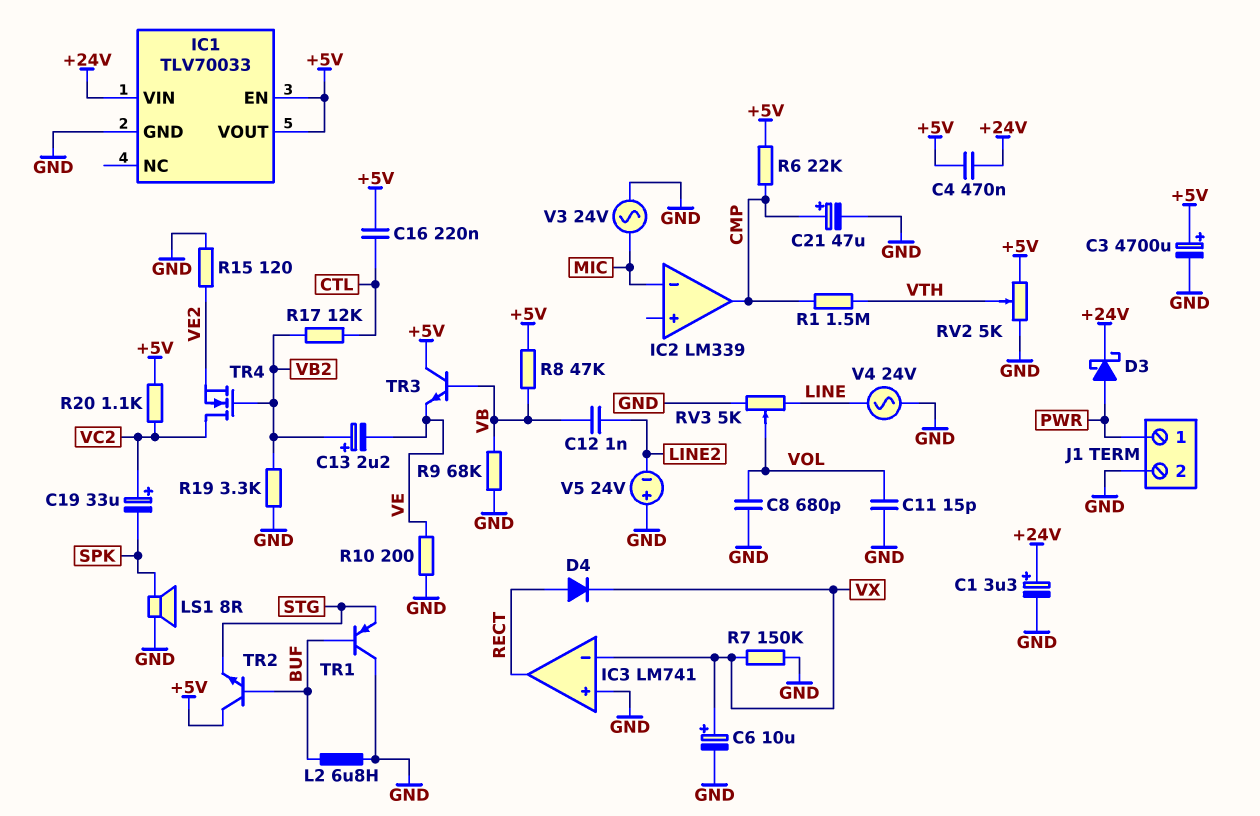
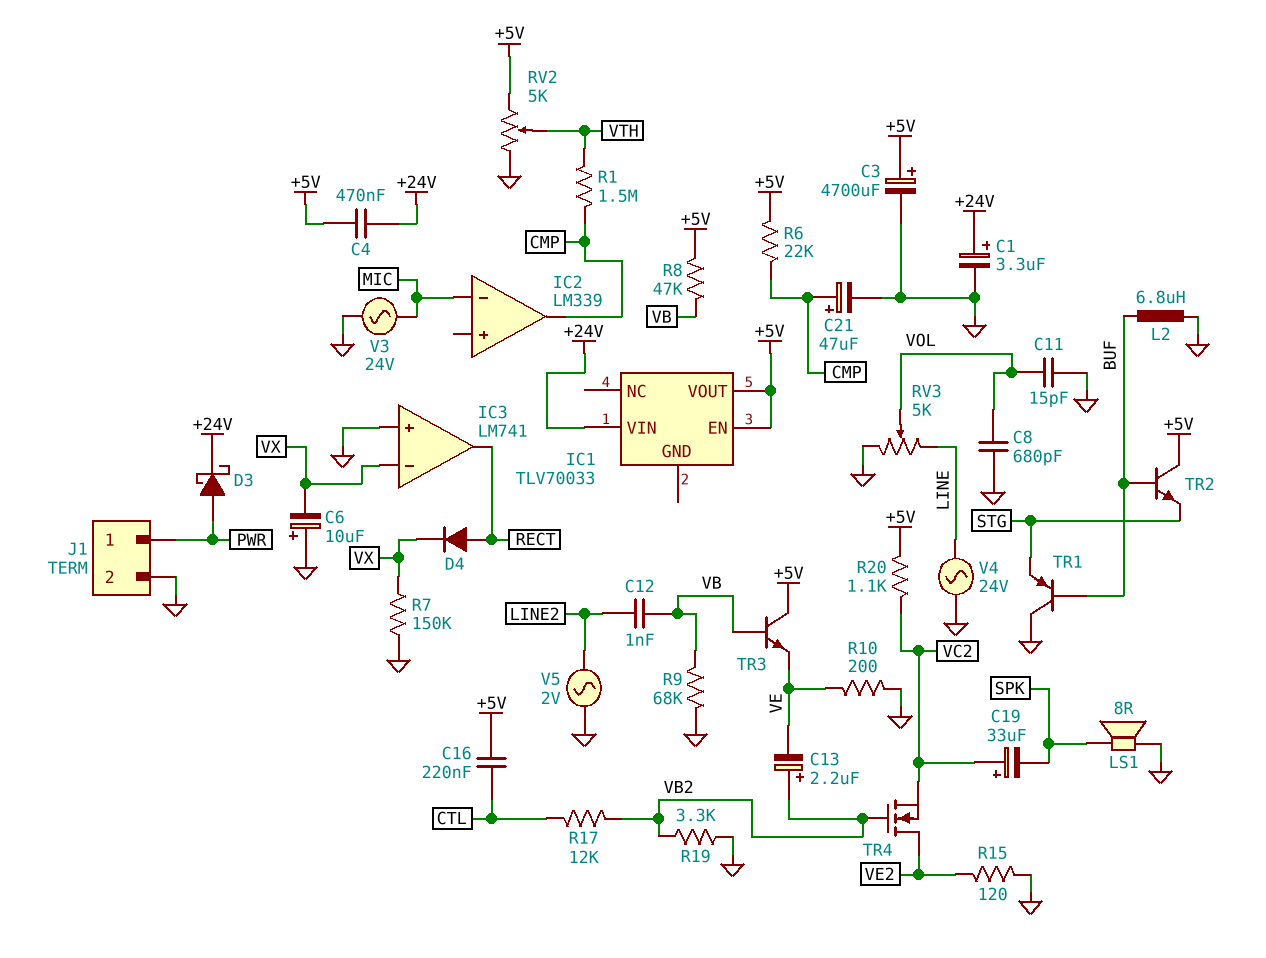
C6: 10uF (plus VX, minus GND) -> 10uF (plus GND, minus VX)
IC1 pin GND: GND -> none
TR4: NMOS (G VB2, D VC2, S VE2) -> NMOS (G VB2, D VE2, S VC2)
V5: 24V (plus GND, minus LINE2) -> AC 2V (GND, LINE2)

